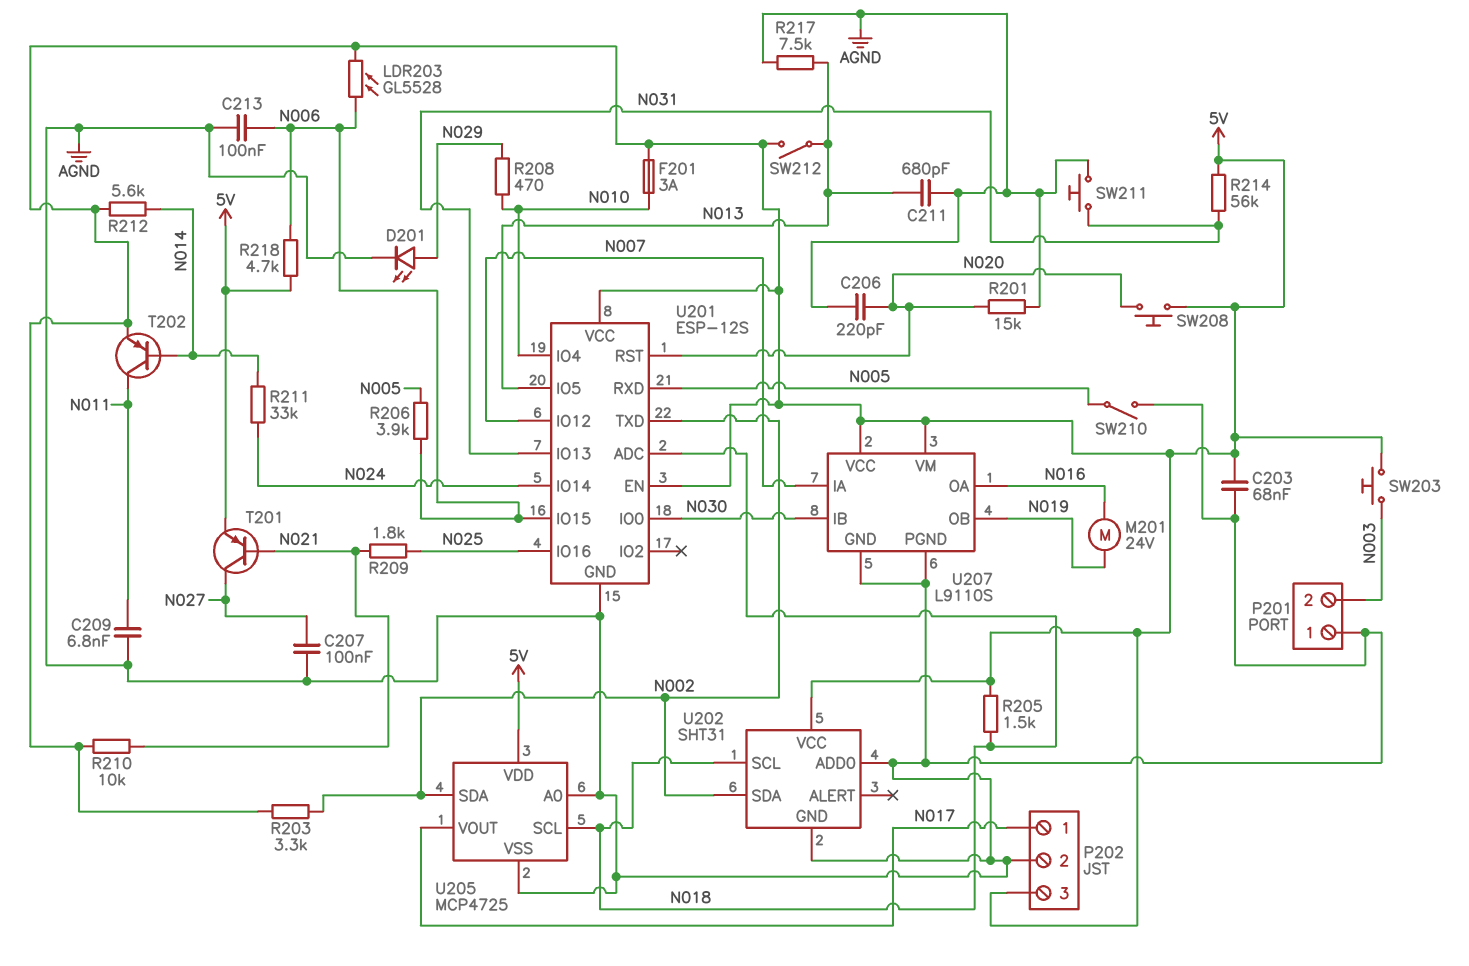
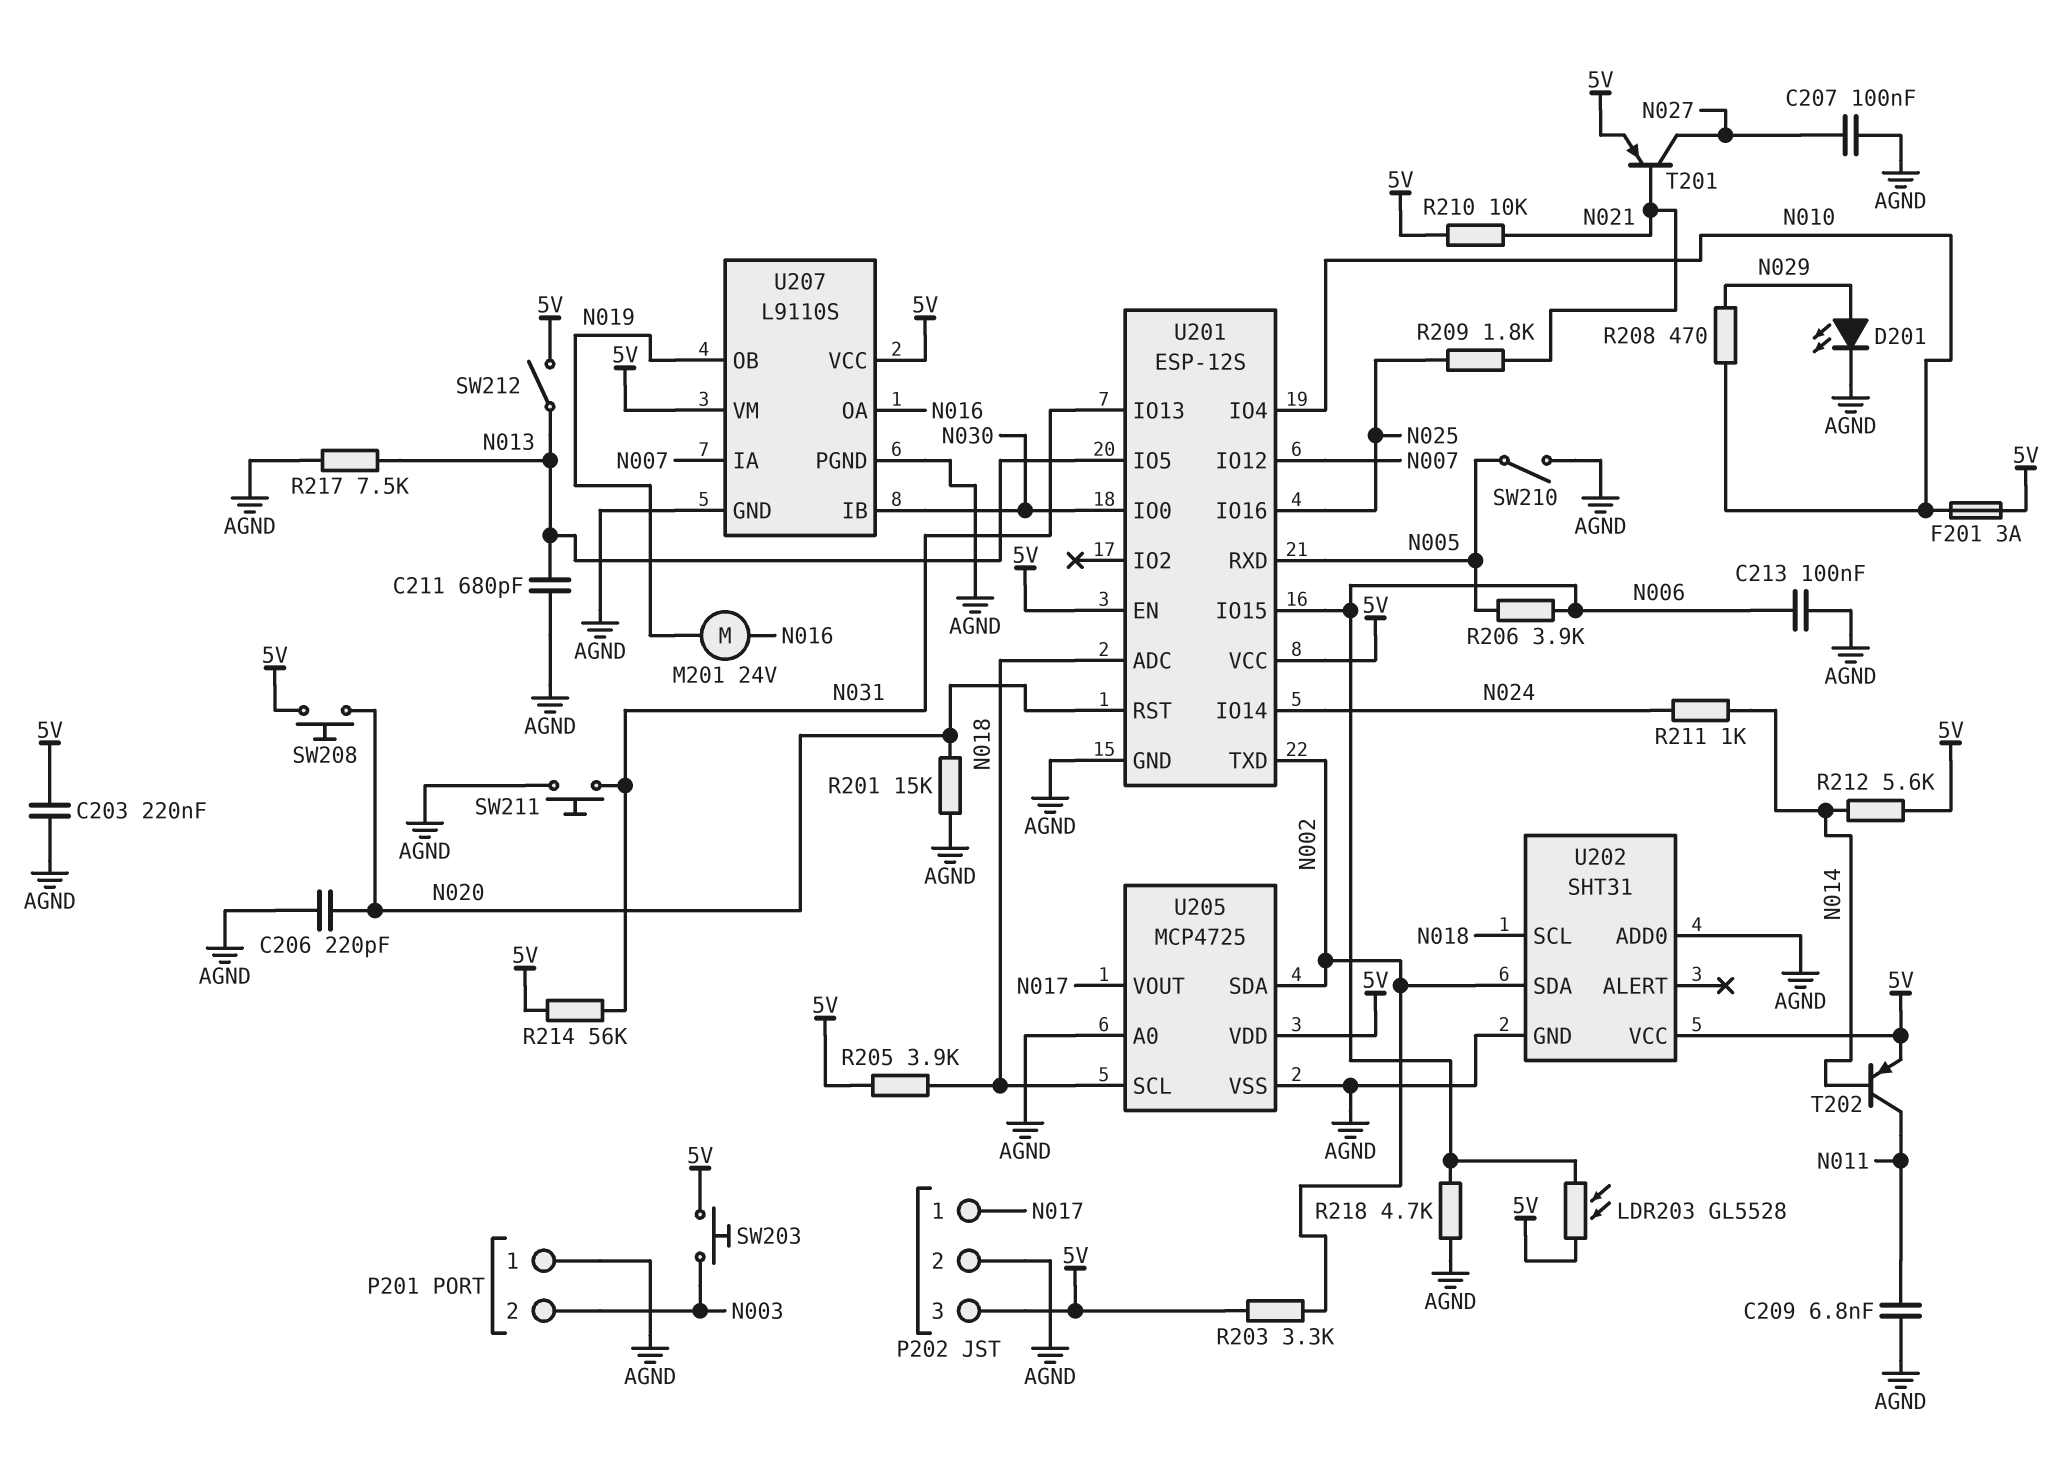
C203: 68nF (5V, AGND) -> 220nF (5V, AGND)
R205: 1.5k (5V, N018) -> 3.9k (5V, N018)
R211: 33k (N014, N024) -> 1k (N014, N024)
R218: 4.7k (5V, N006) -> 4.7k (AGND, N006)

